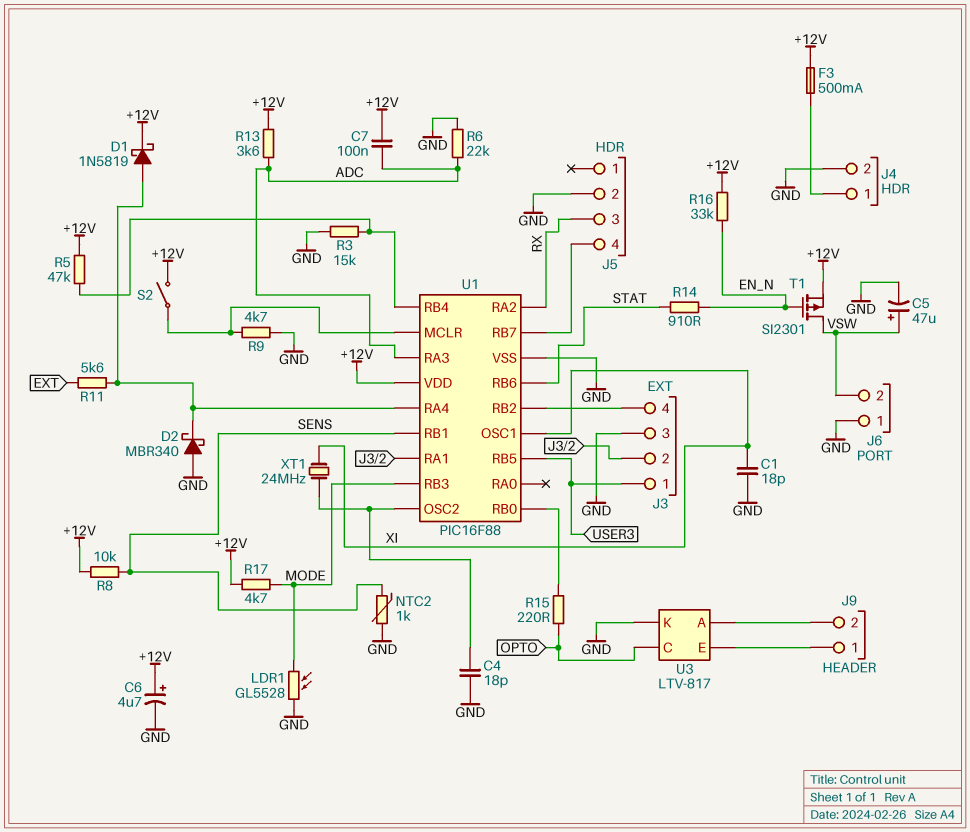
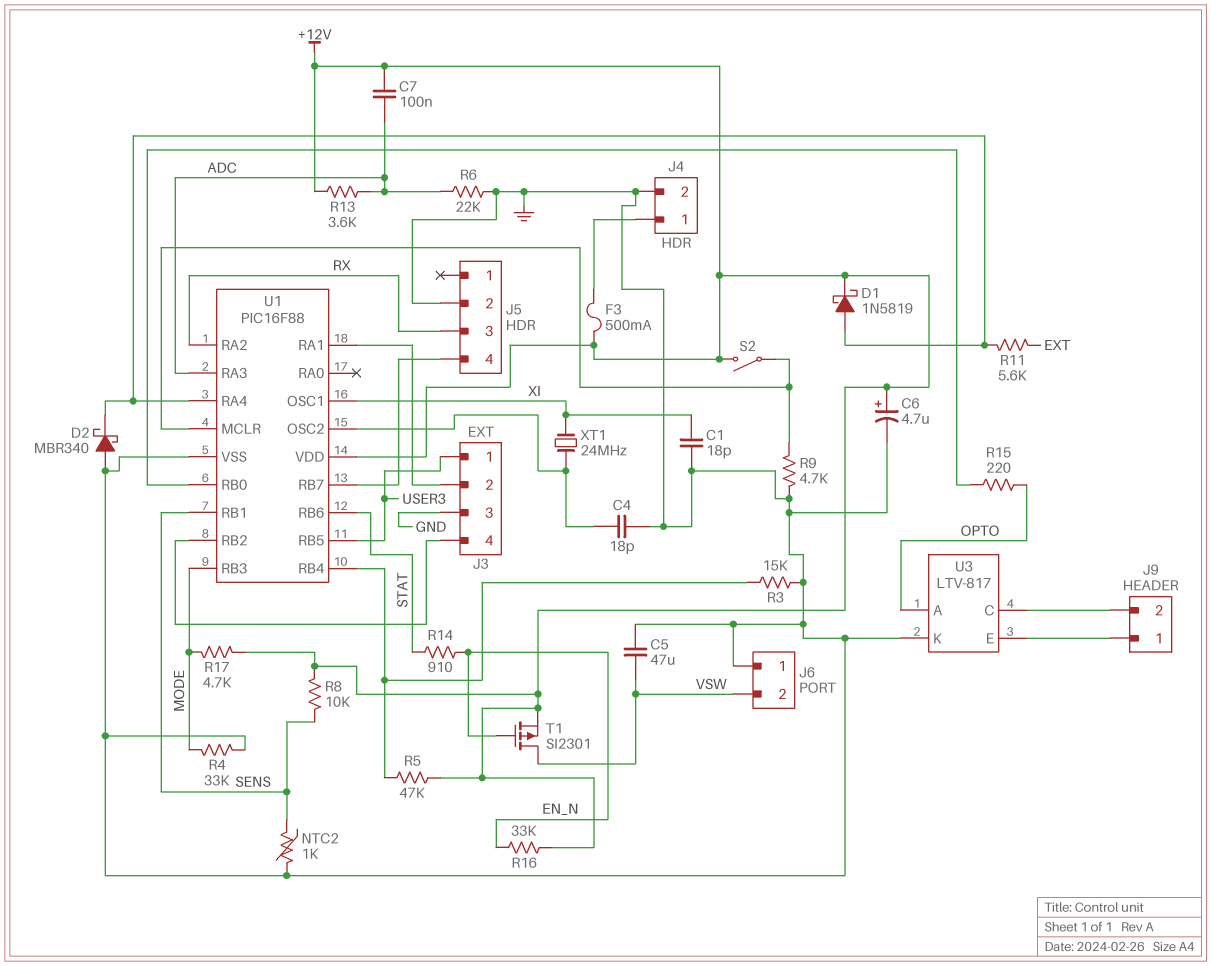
C5: 47uF (plus VSW, minus GND) -> 47uF (GND, VSW)
LDR1: GL5528 (GND, MODE) -> none
R4: none -> 33k (GND, MODE)
U3 pin A: J9/2 -> OPTO
U3 pin C: OPTO -> J9/2

